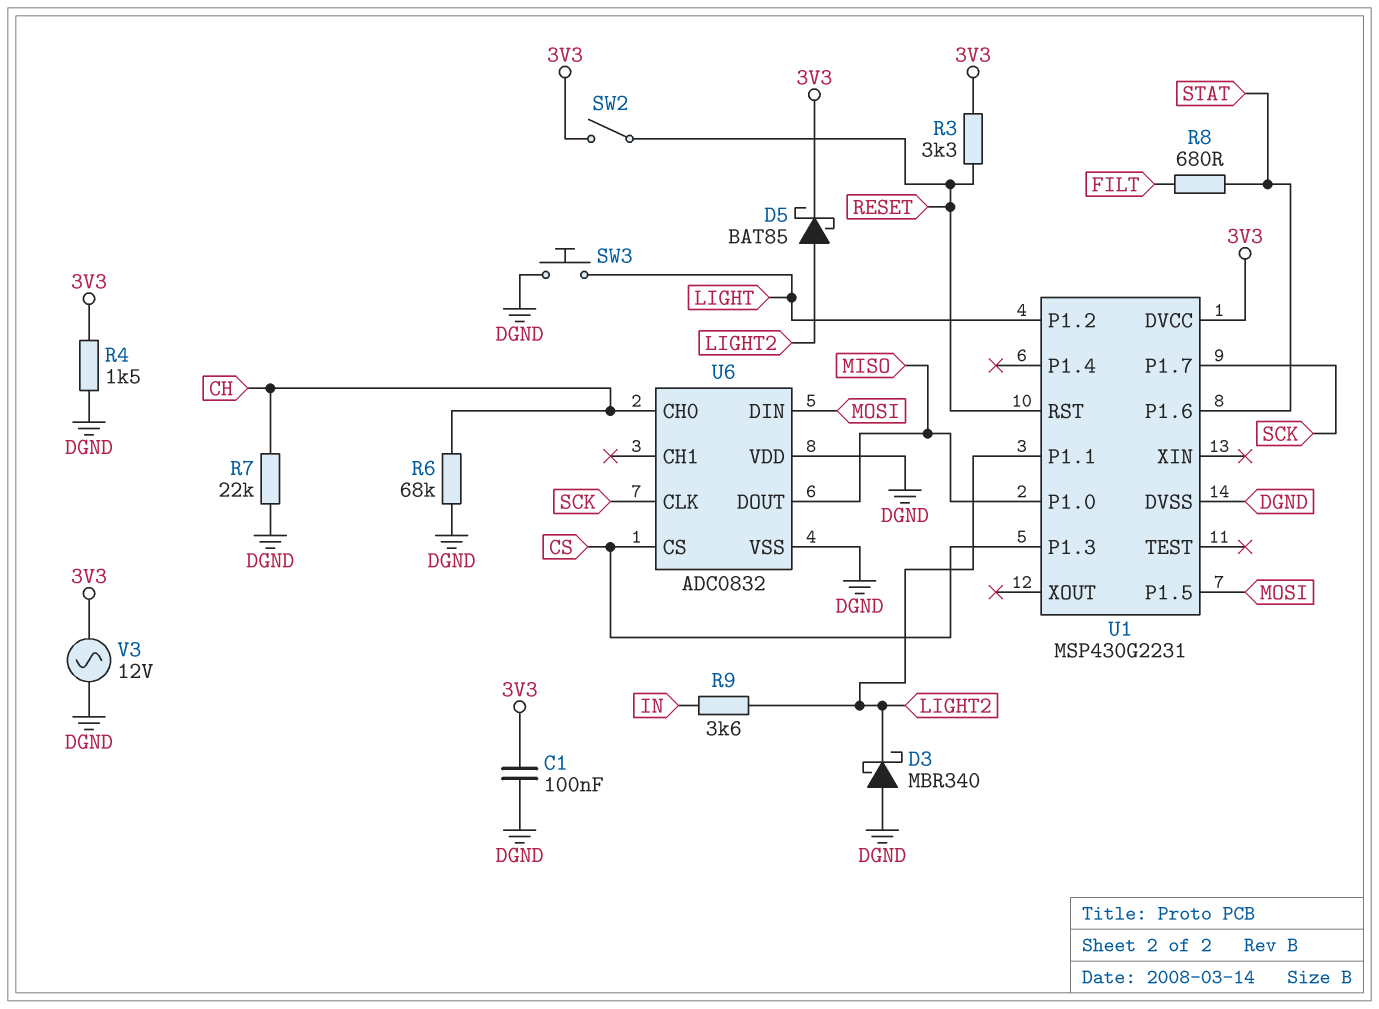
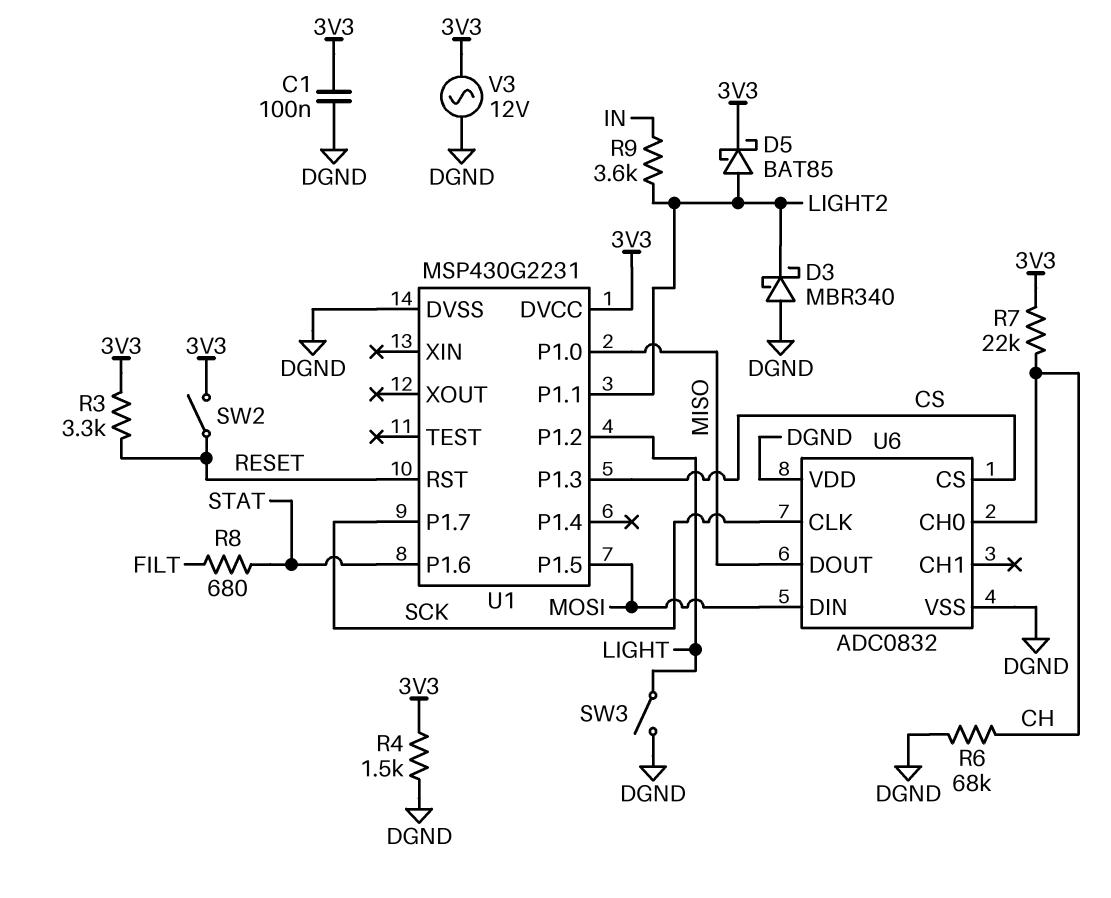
R7: 22k (CH, DGND) -> 22k (3V3, CH)
SW3: button (DGND, LIGHT) -> switch (DGND, LIGHT)

